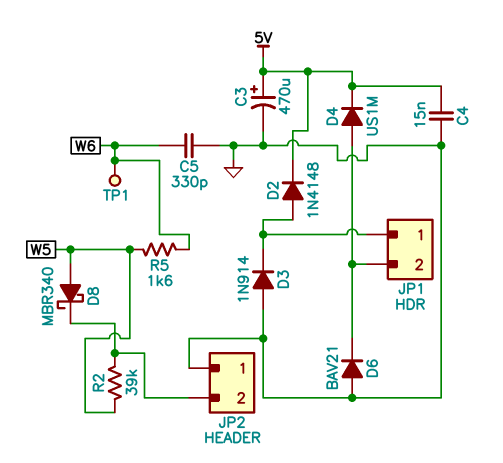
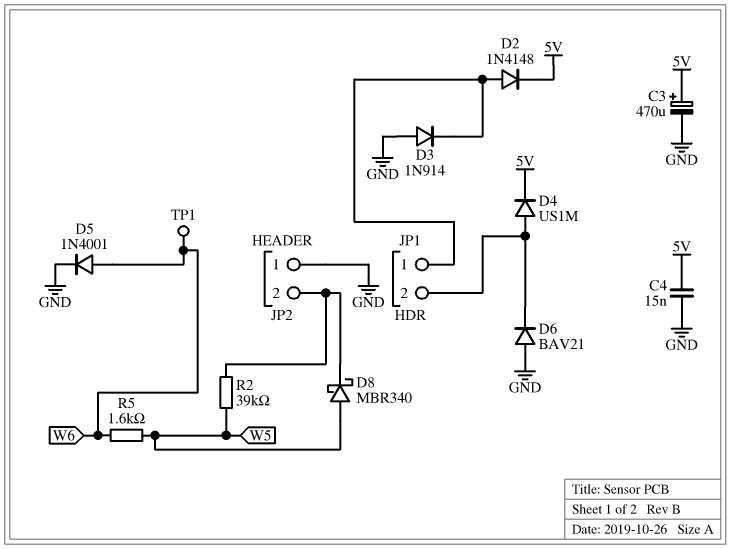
C5: 330pF (GND, W6) -> none
D5: none -> diode 1N4001 (A W6, K GND)

